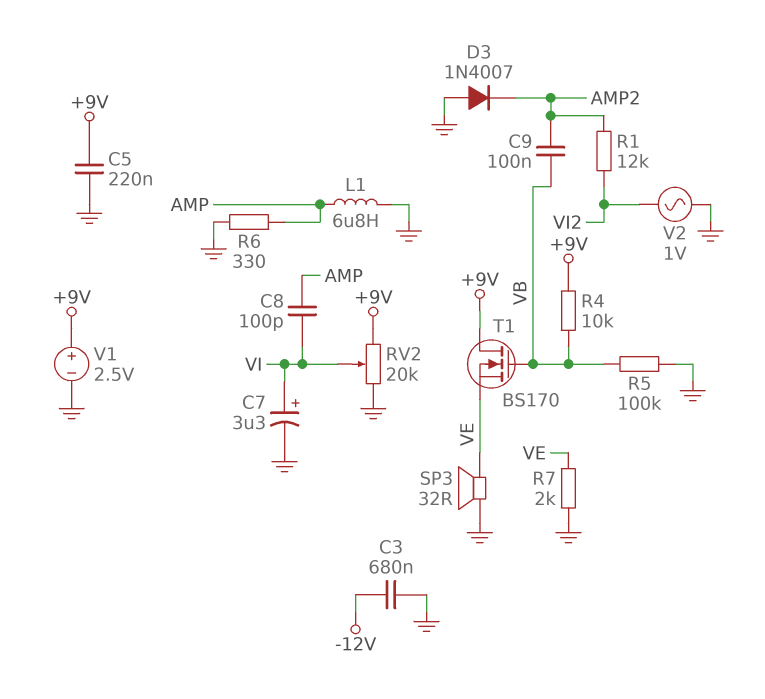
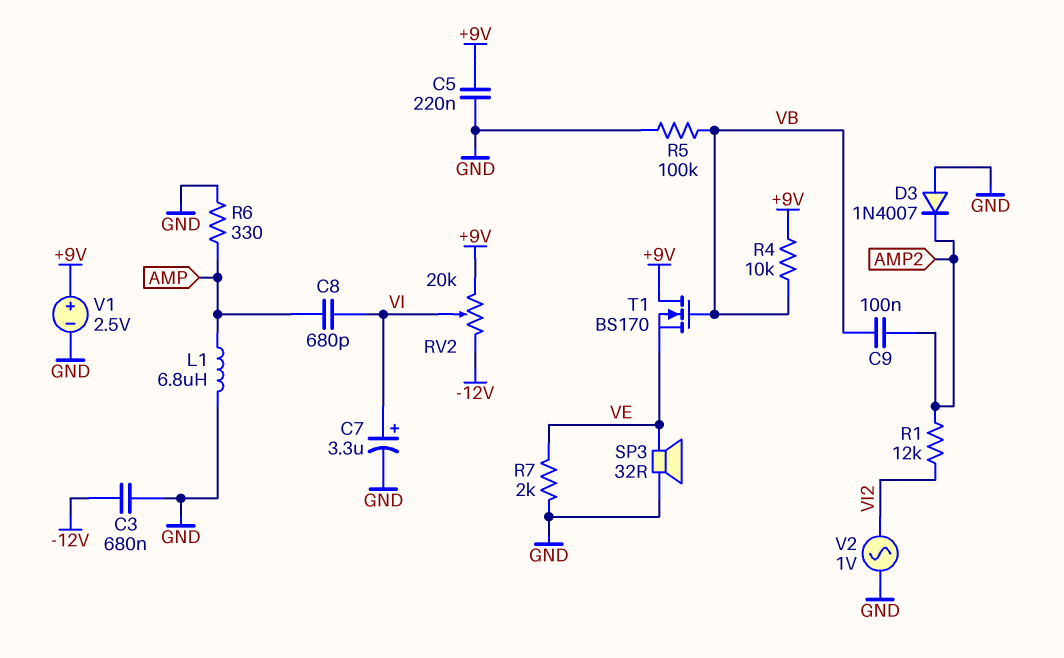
C8: 100pF (AMP, VI) -> 680pF (AMP, VI)
RV2: 20k (+9V, GND, wiper VI) -> 20k (+9V, -12V, wiper VI)

